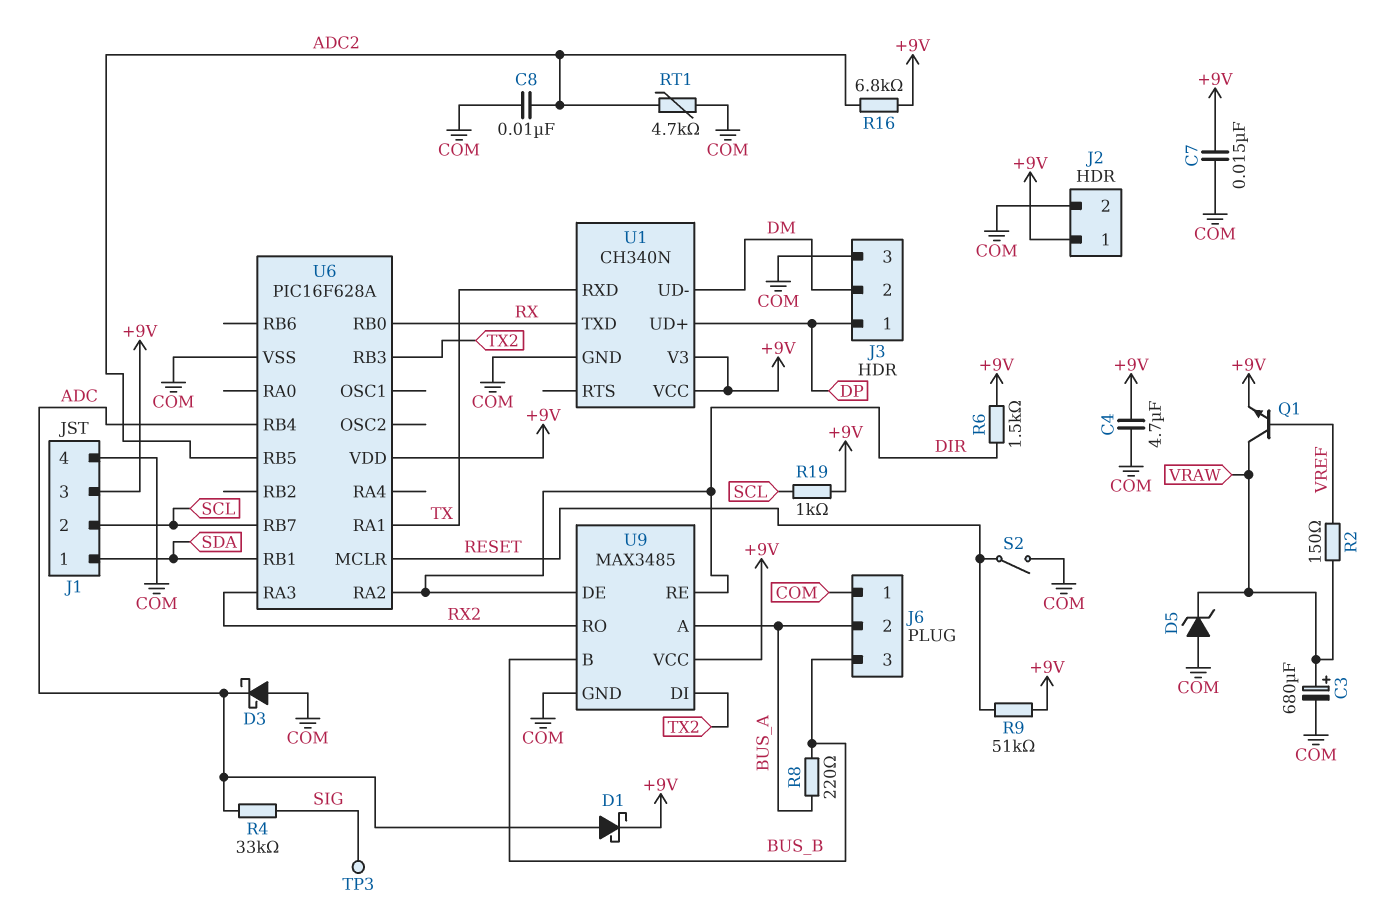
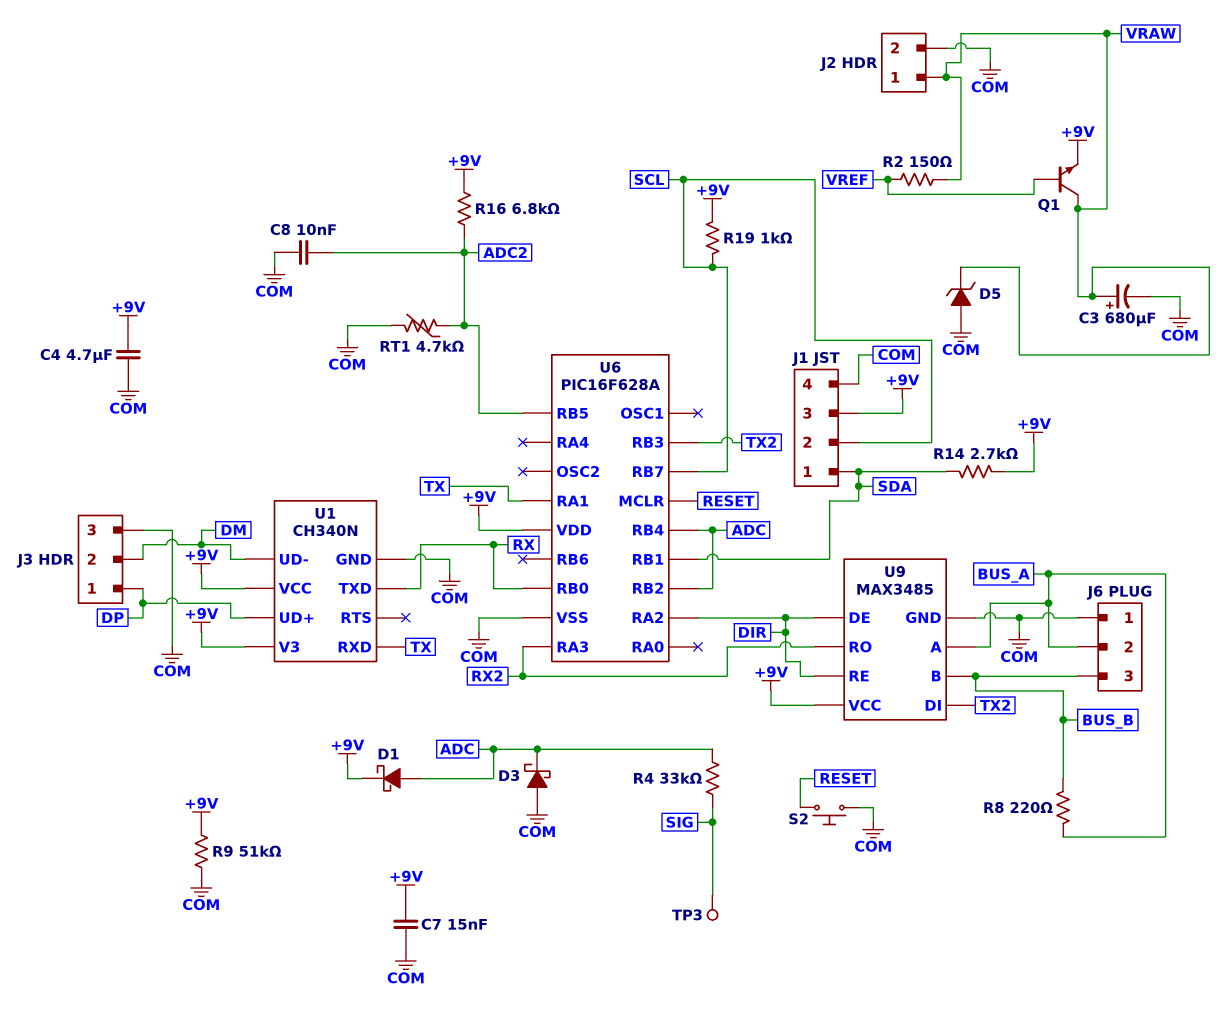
J2 pin 1: +9V -> VRAW
R6: 1.5k (+9V, DIR) -> none
R9: 51k (+9V, RESET) -> 51k (+9V, COM)
R14: none -> 2.7k (+9V, SDA)
S2: switch (COM, RESET) -> button (COM, RESET)
U6 pin RB2: none -> ADC

